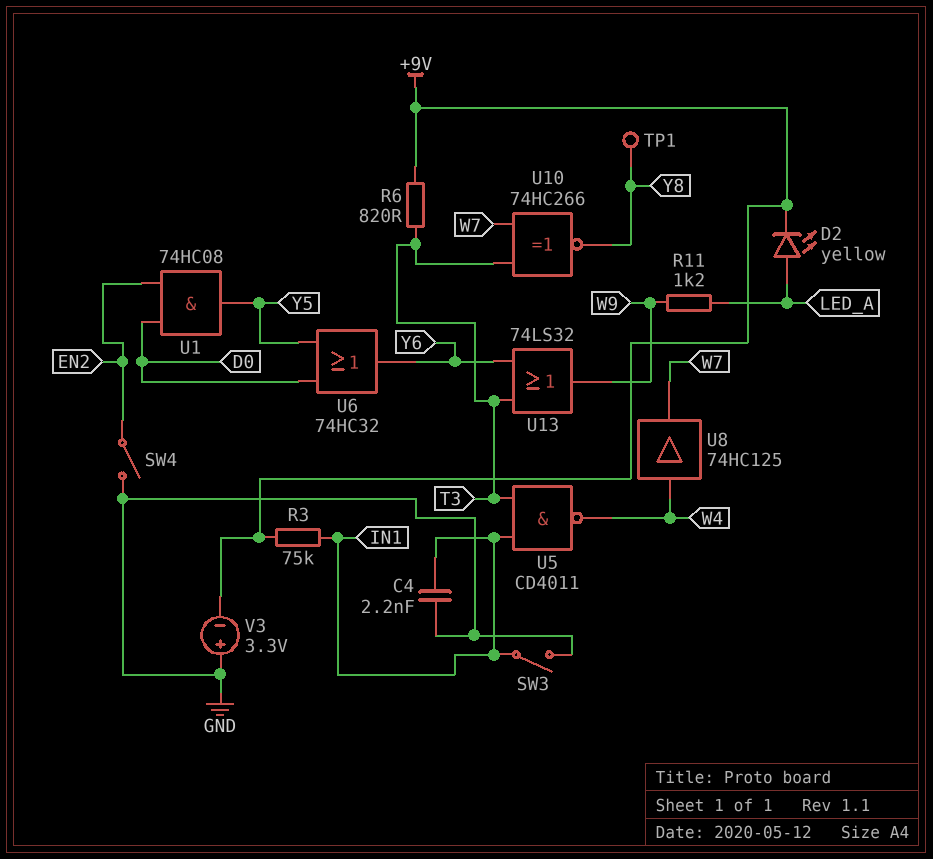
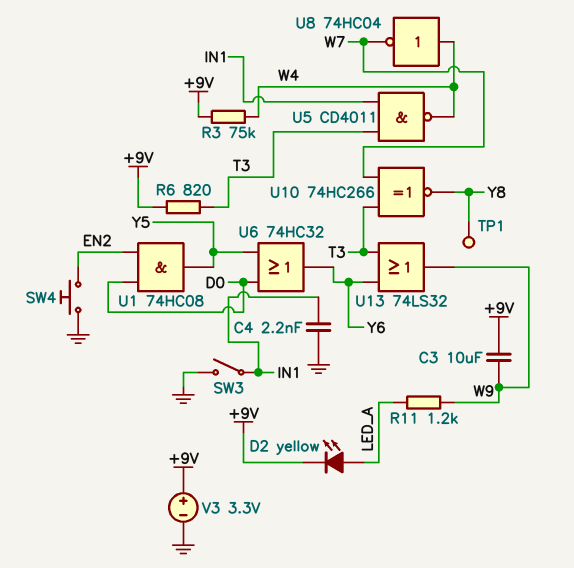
C3: none -> 10uF (+9V, W9)
R3: 75k (+9V, IN1) -> 75k (+9V, W4)
SW4: switch (EN2, GND) -> button (EN2, GND)
U8: buffer 74HC125 (in W4, out W7) -> NOT 74HC04 (in W4, out W7)
V3: 3.3V (plus GND, minus +9V) -> 3.3V (plus +9V, minus GND)

